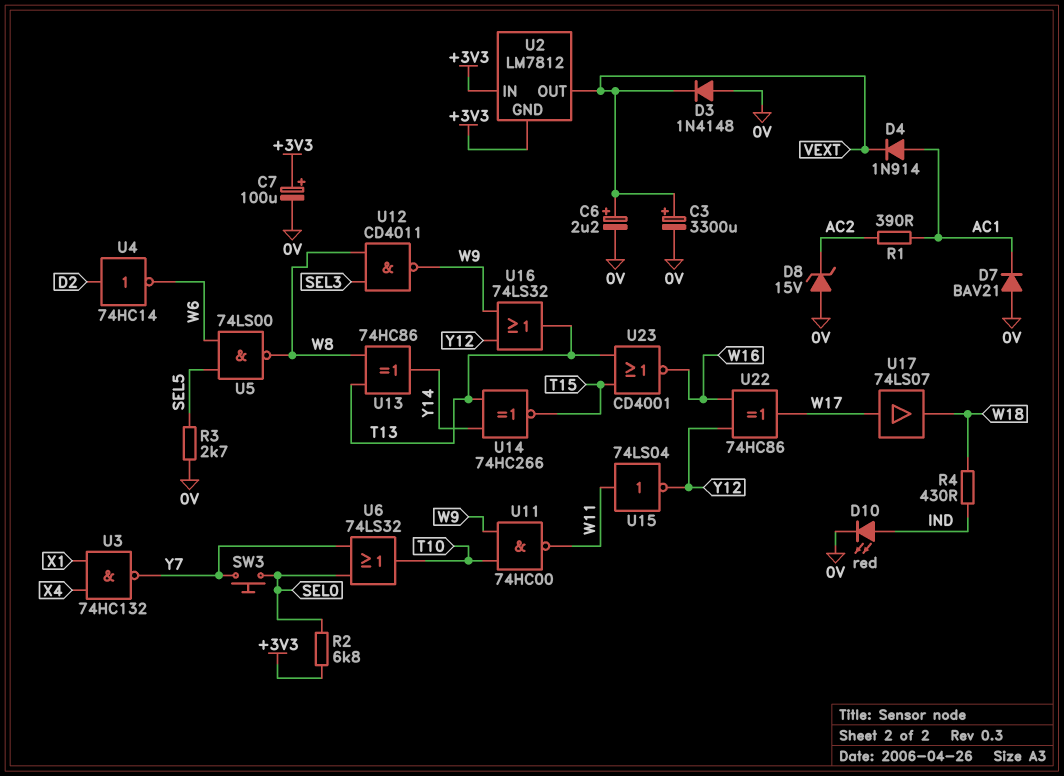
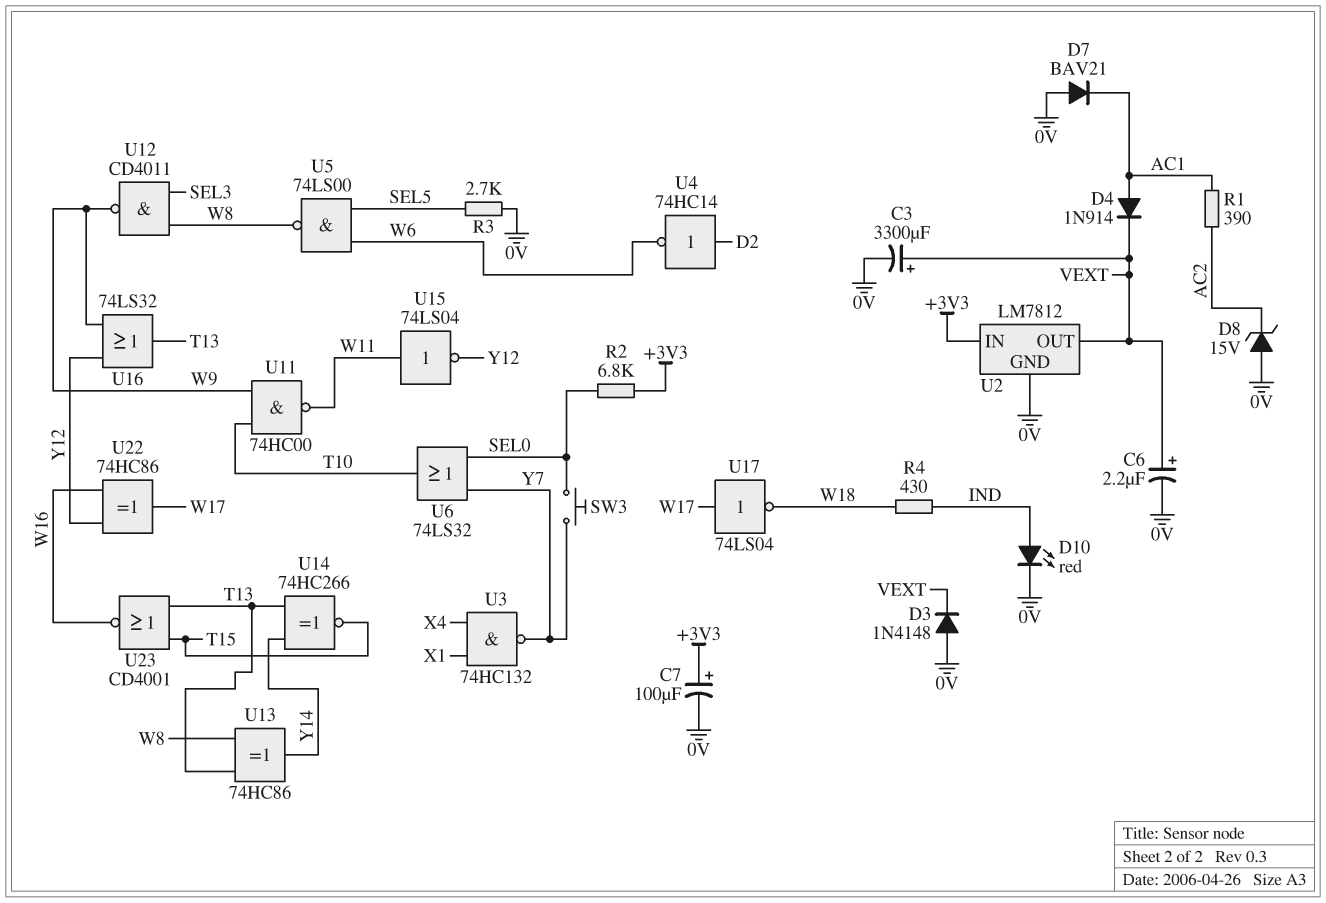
U2 pin GND: +3V3 -> 0V
U17: buffer 74LS07 (in W17, out W18) -> NOT 74LS04 (in W17, out W18)

